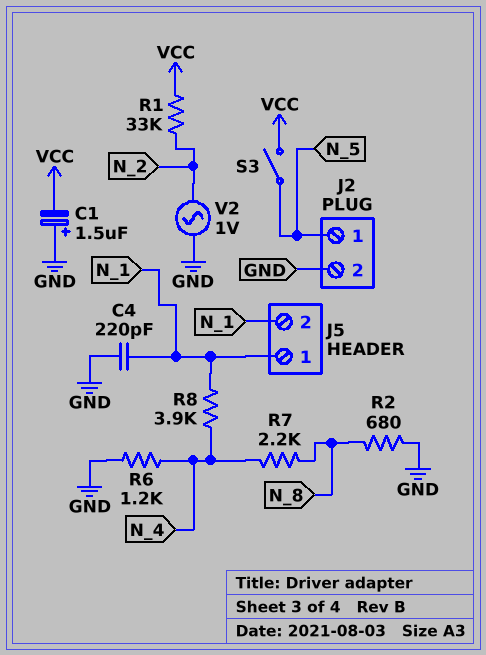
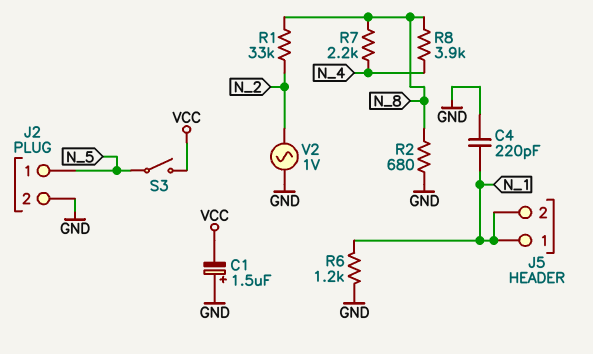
R1: 33k (N_2, VCC) -> 33k (N_2, N_8)
R6: 1.2k (GND, N_4) -> 1.2k (GND, N_1)
R8: 3.9k (N_1, N_4) -> 3.9k (N_4, N_8)

